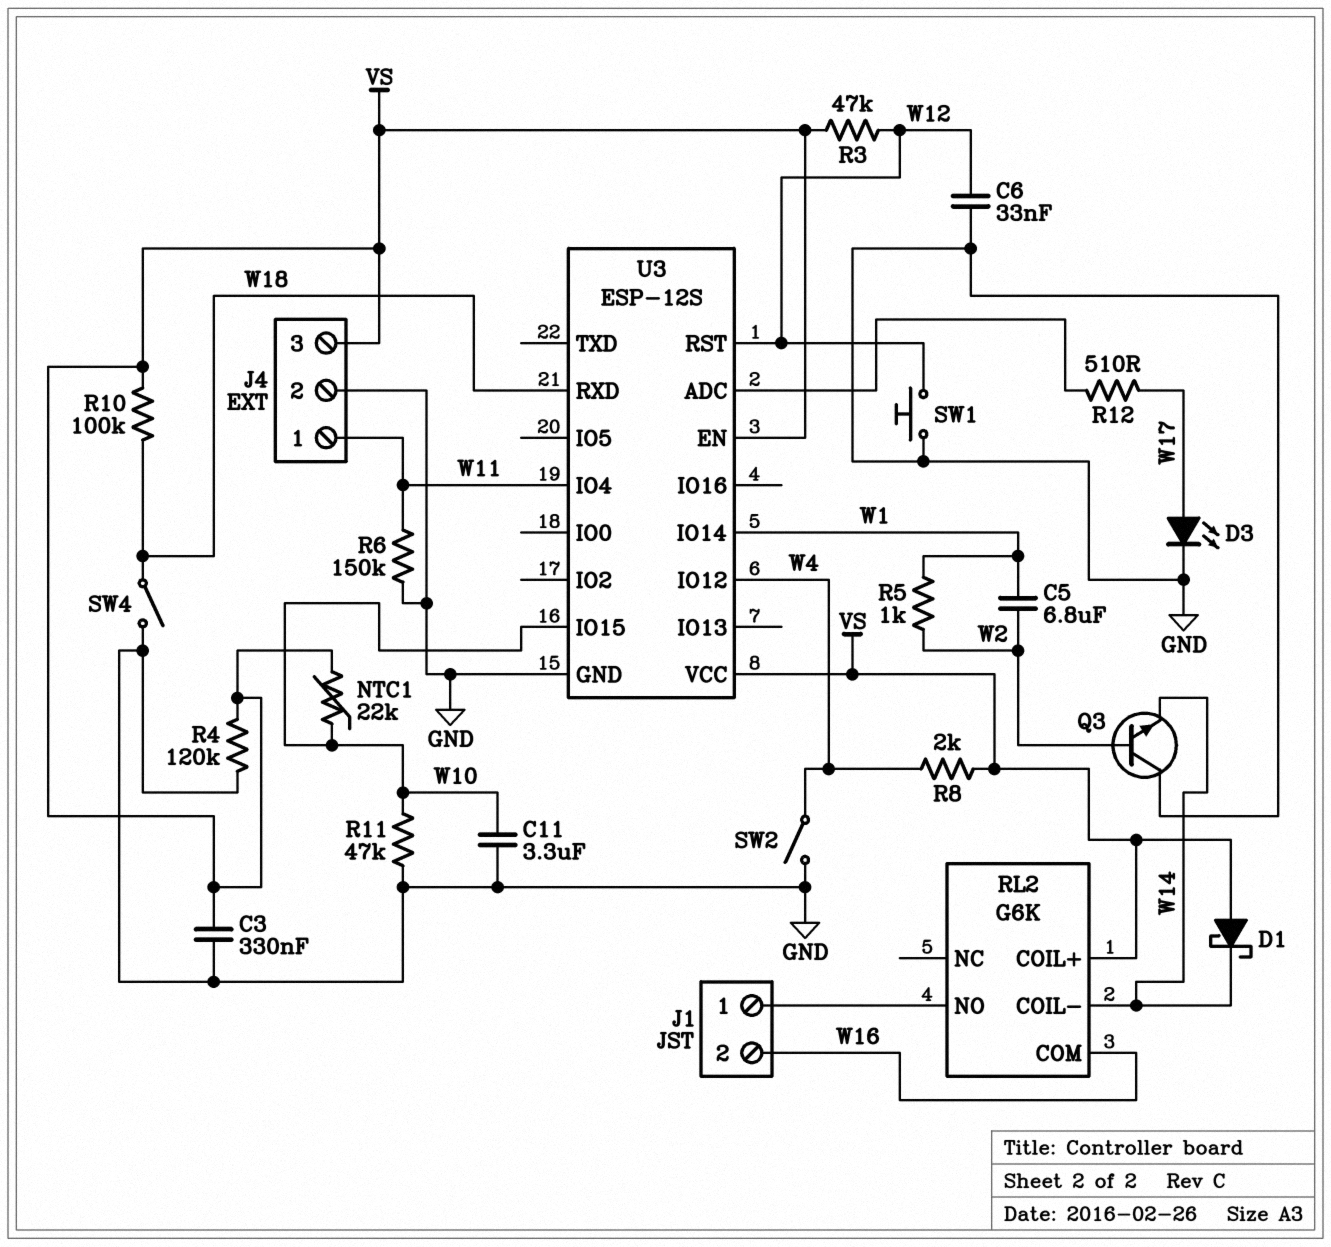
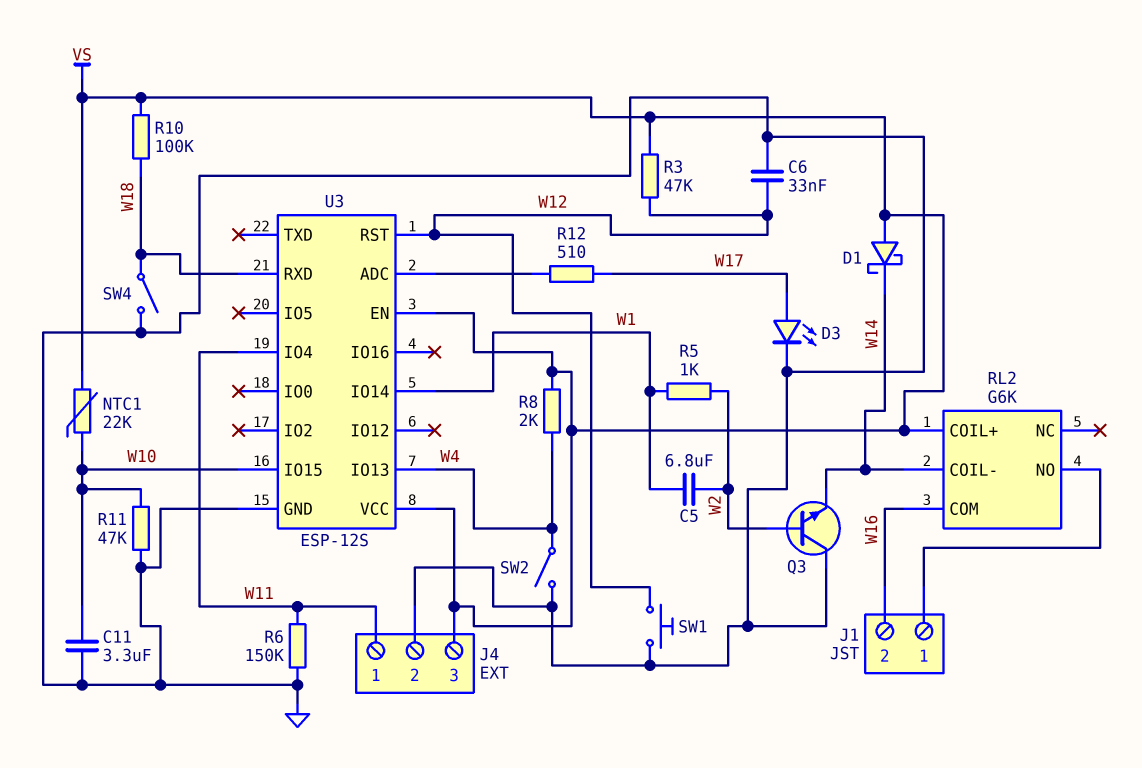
C3: 330nF (GND, VS) -> none
R4: 120k (GND, VS) -> none
U3 pin IO12: W4 -> none
U3 pin IO13: none -> W4

